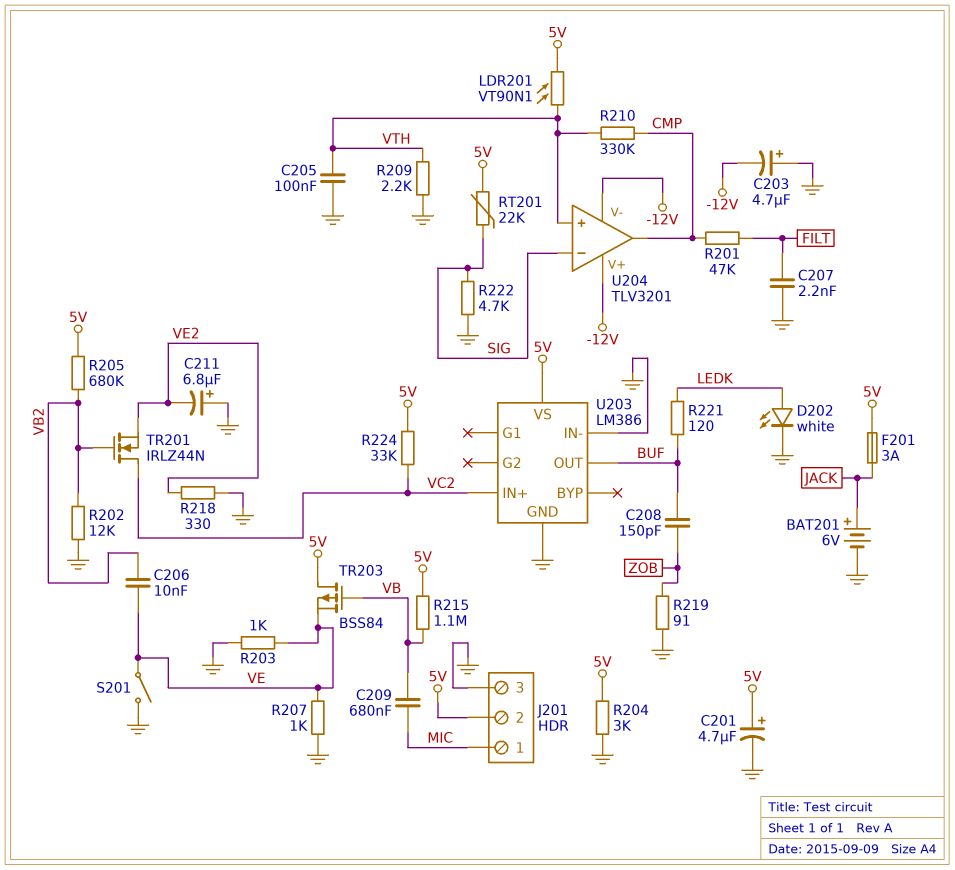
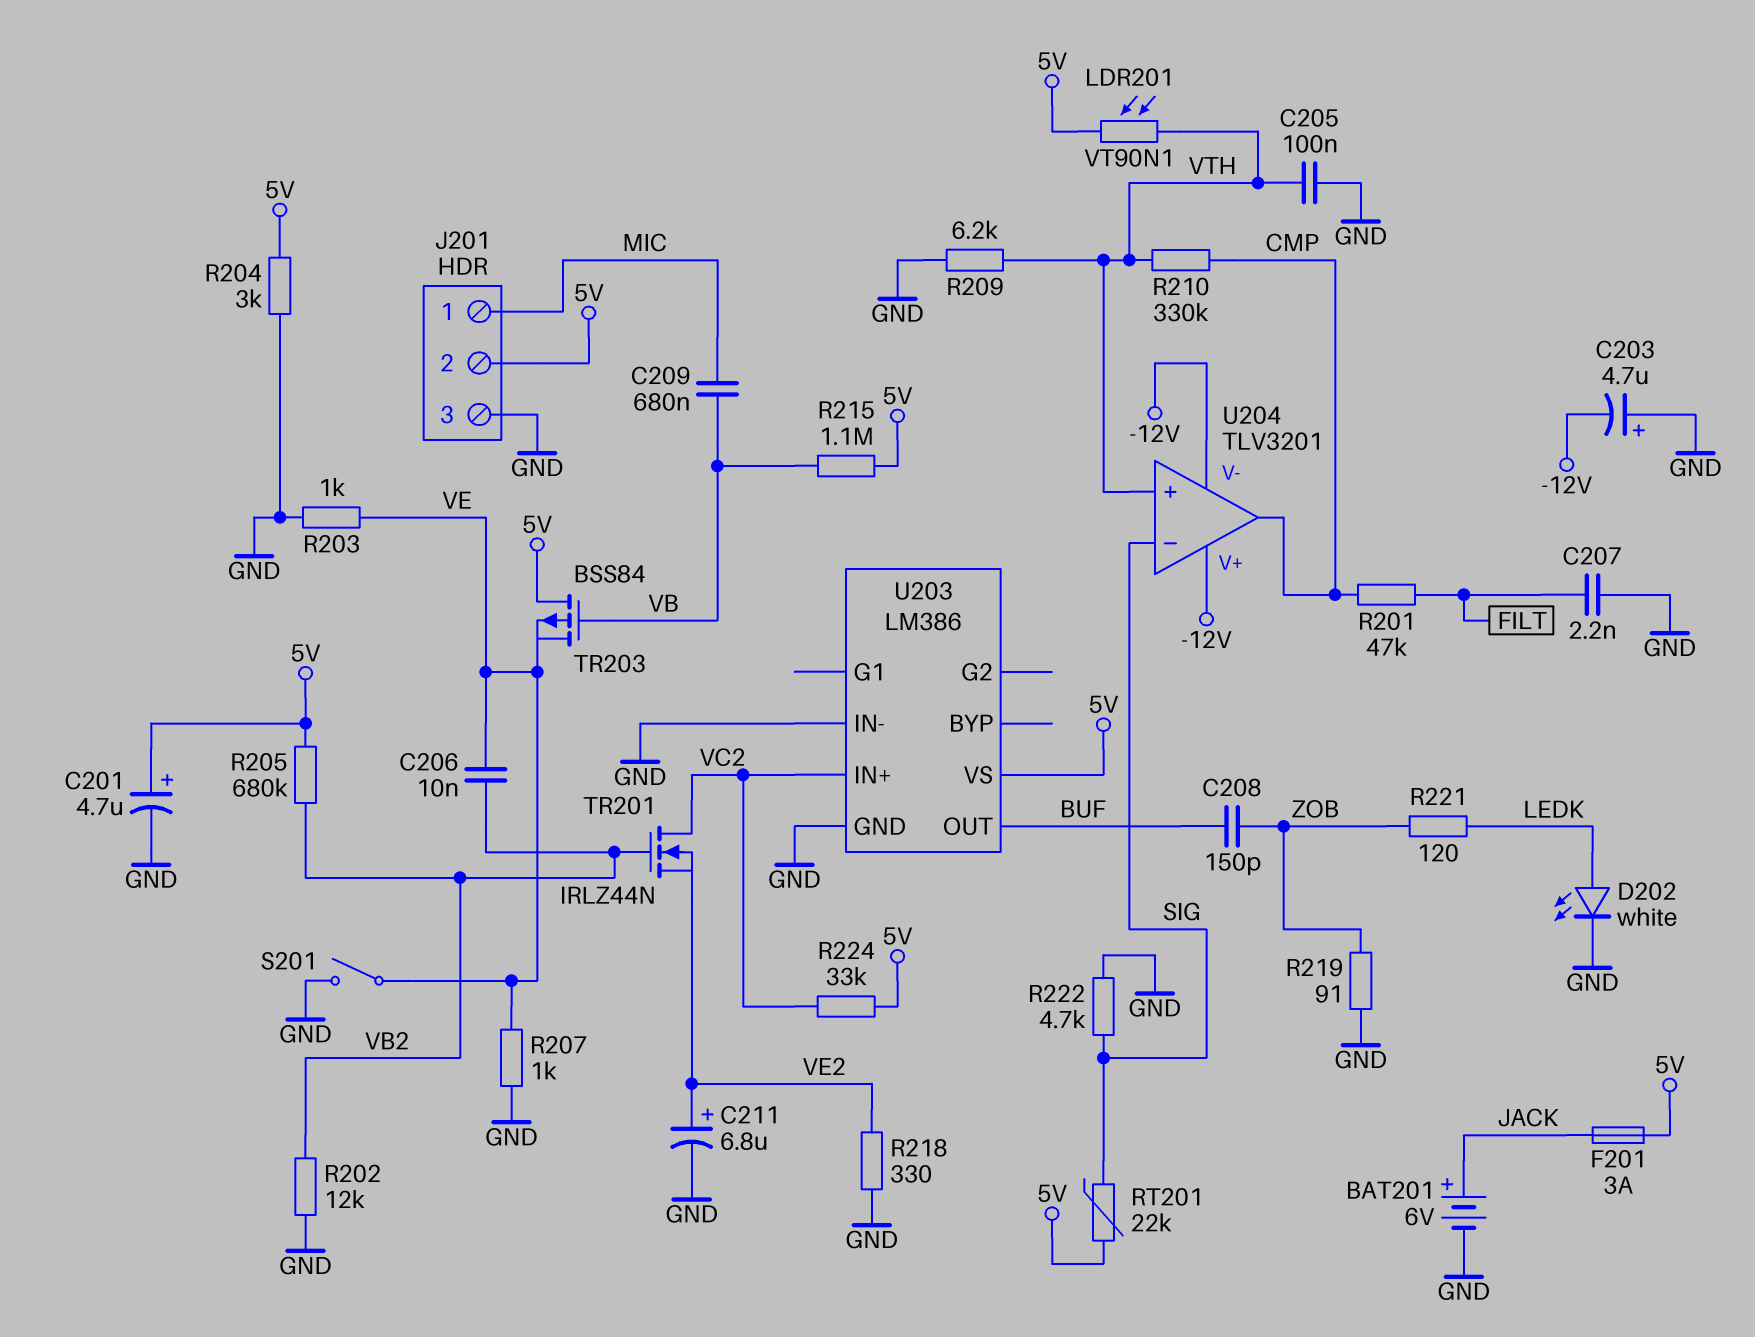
C211: 6.8uF (plus GND, minus VE2) -> 6.8uF (plus VE2, minus GND)
R209: 2.2k (GND, VTH) -> 6.2k (GND, VTH)
R221: 120 (BUF, LEDK) -> 120 (LEDK, ZOB)

